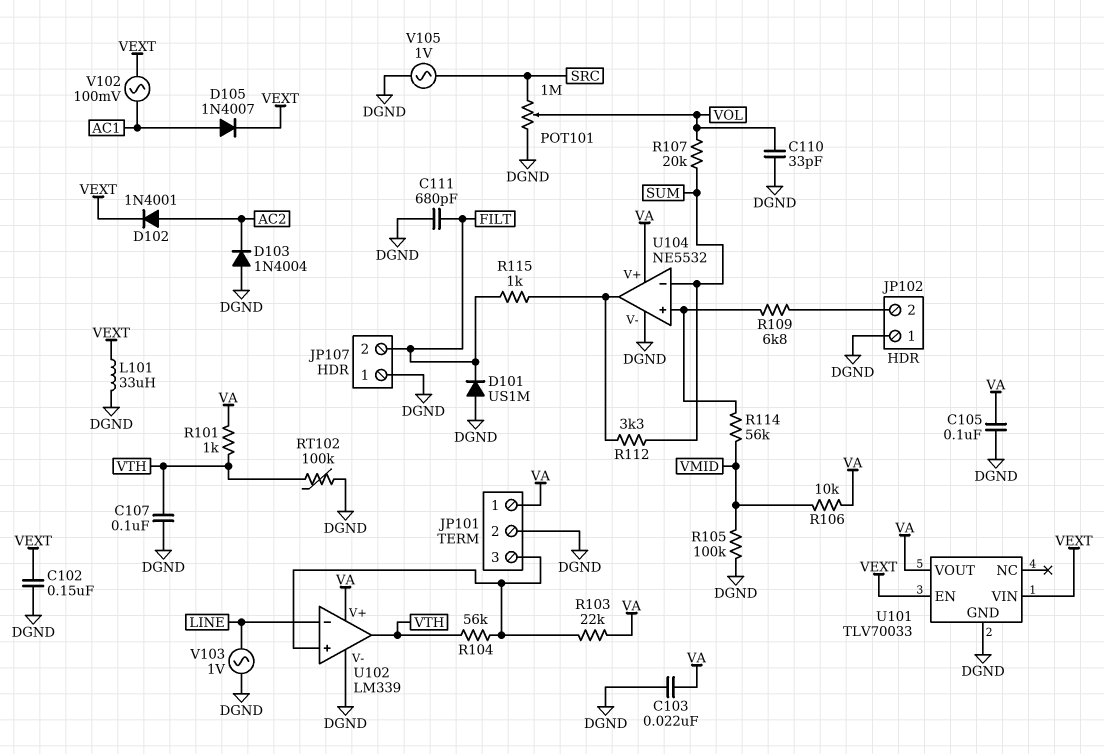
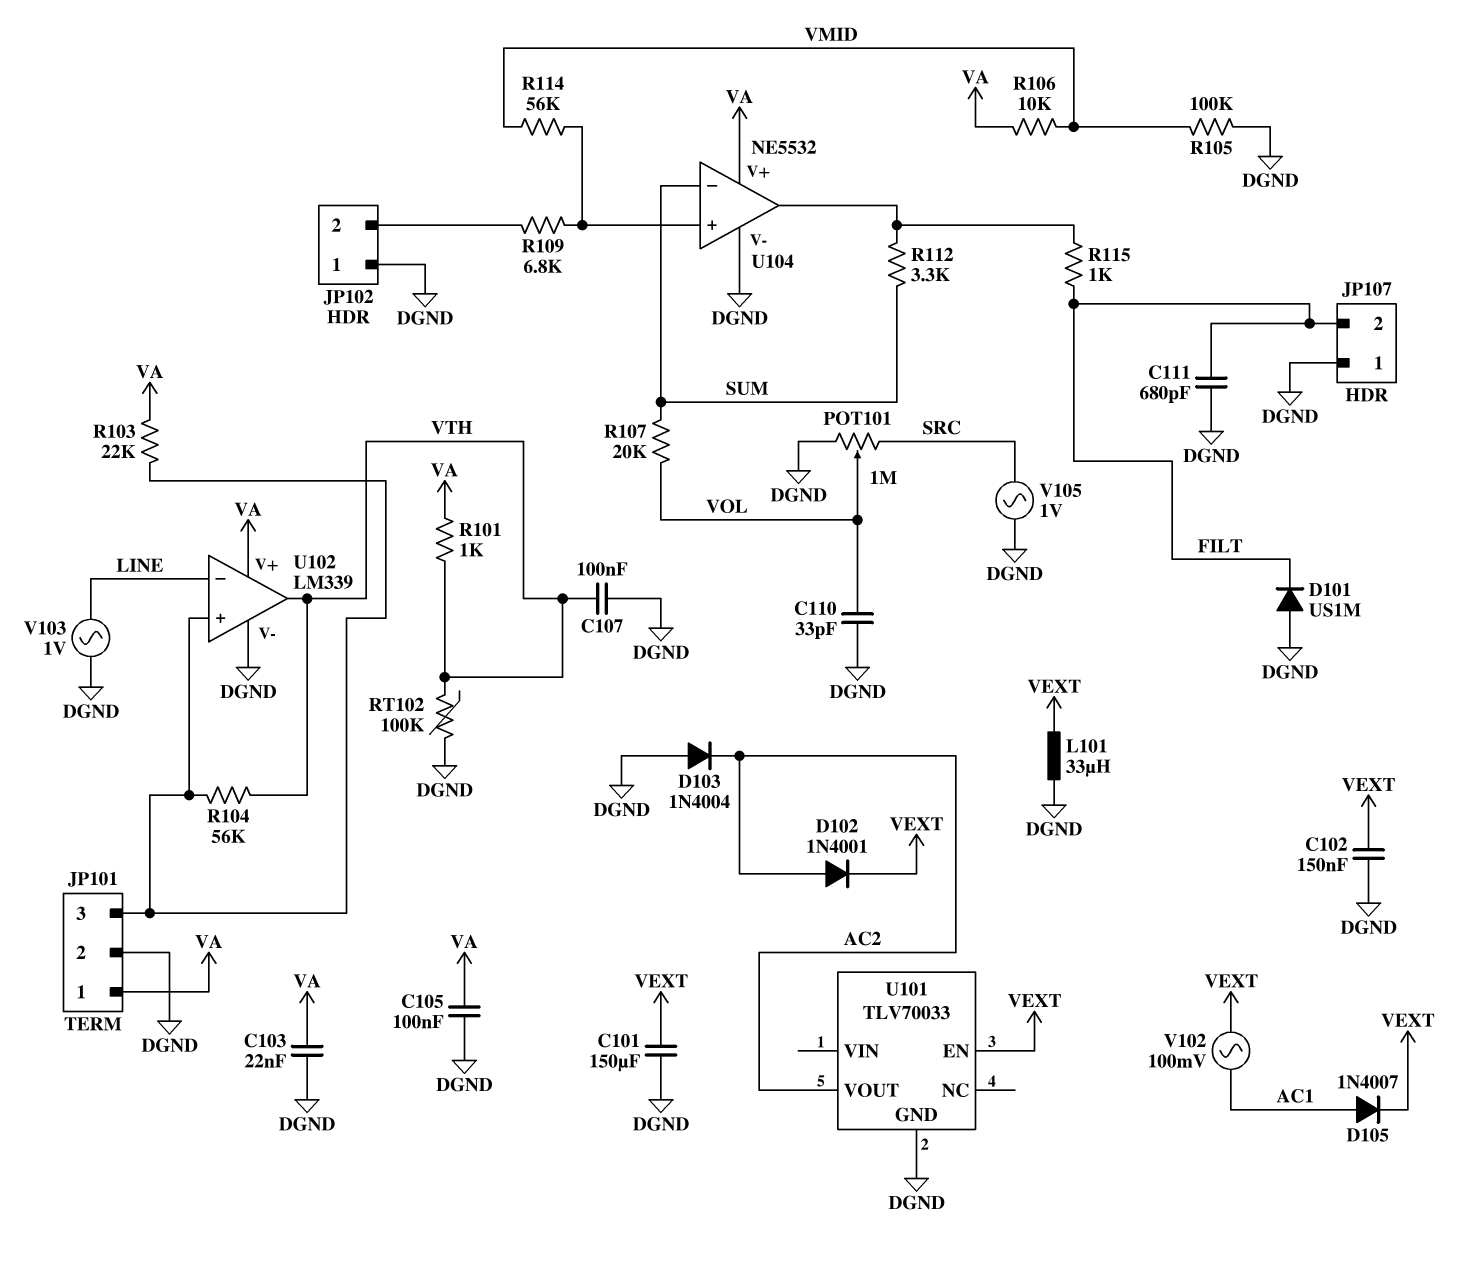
C101: none -> 150uF (DGND, VEXT)
U101 pin VIN: VEXT -> none
U101 pin VOUT: VA -> AC2

